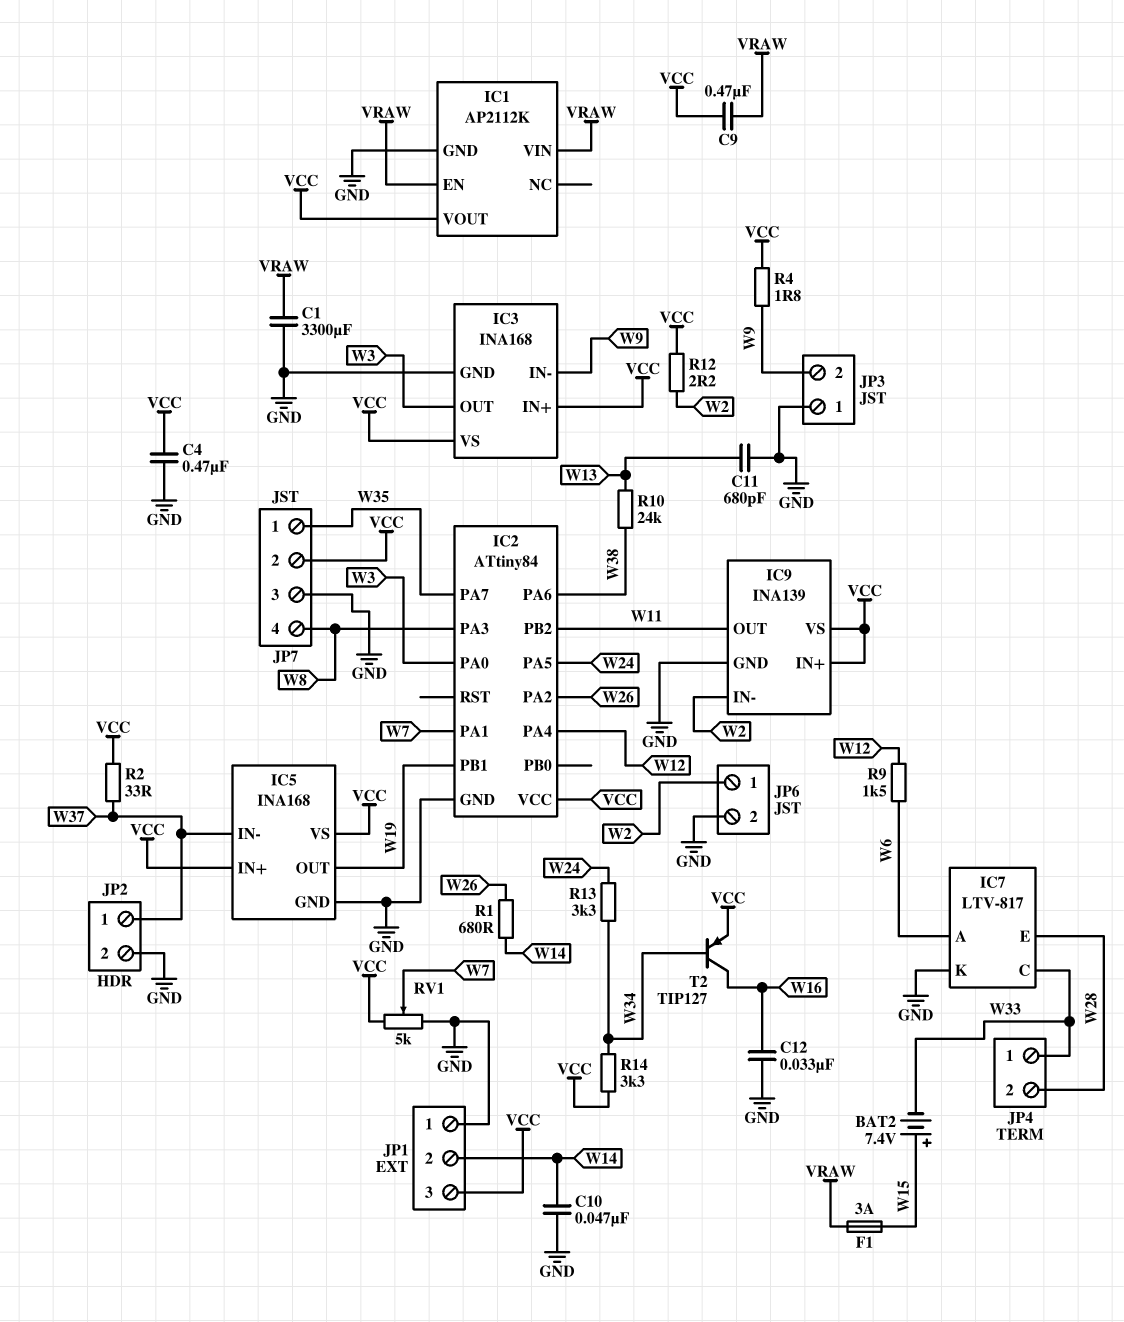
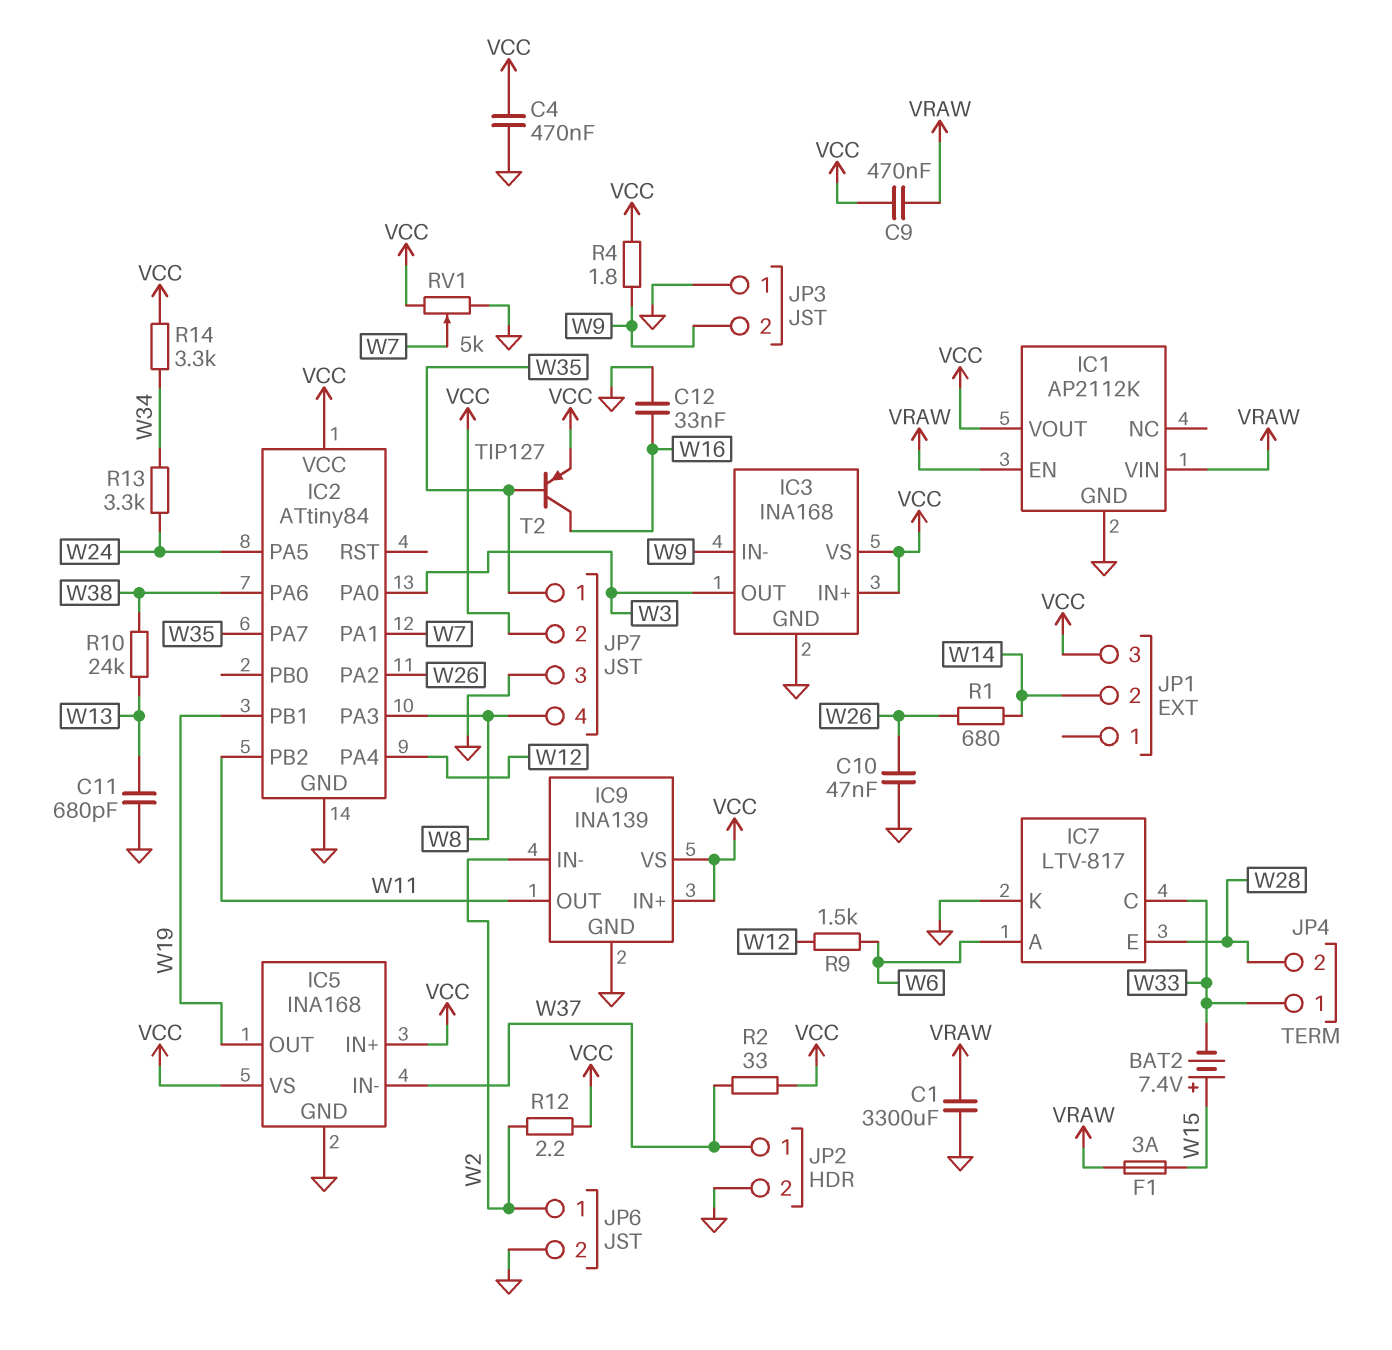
C10: 47nF (GND, W14) -> 47nF (GND, W26)
JP1 pin 1: GND -> none
T2: PNP TIP127 (B W34, C W16, E VCC) -> PNP TIP127 (B W35, C W16, E VCC)

